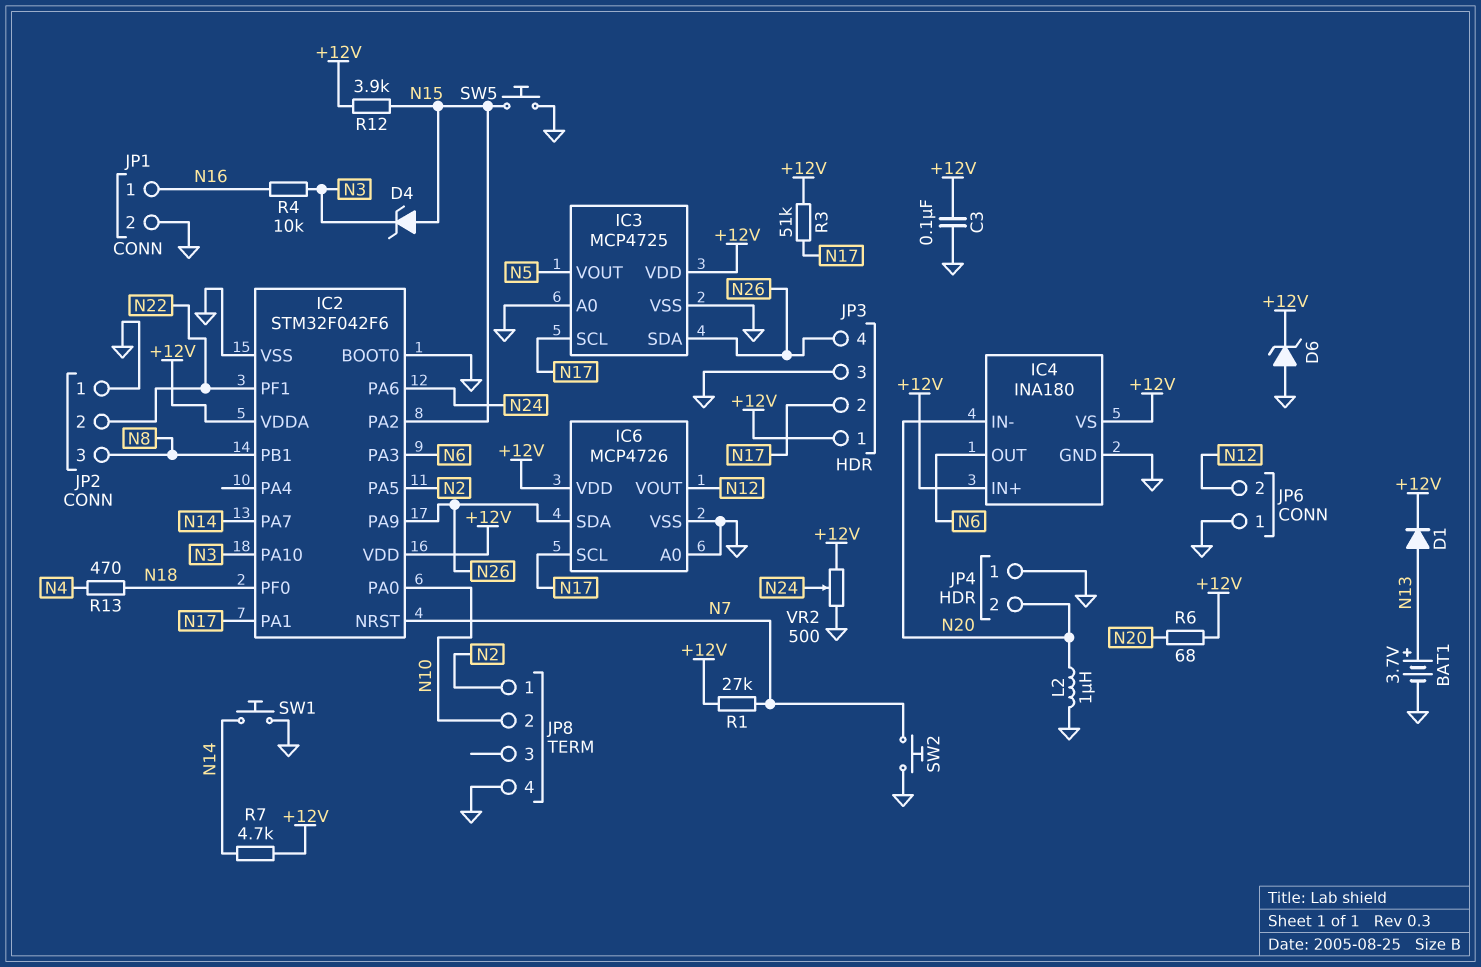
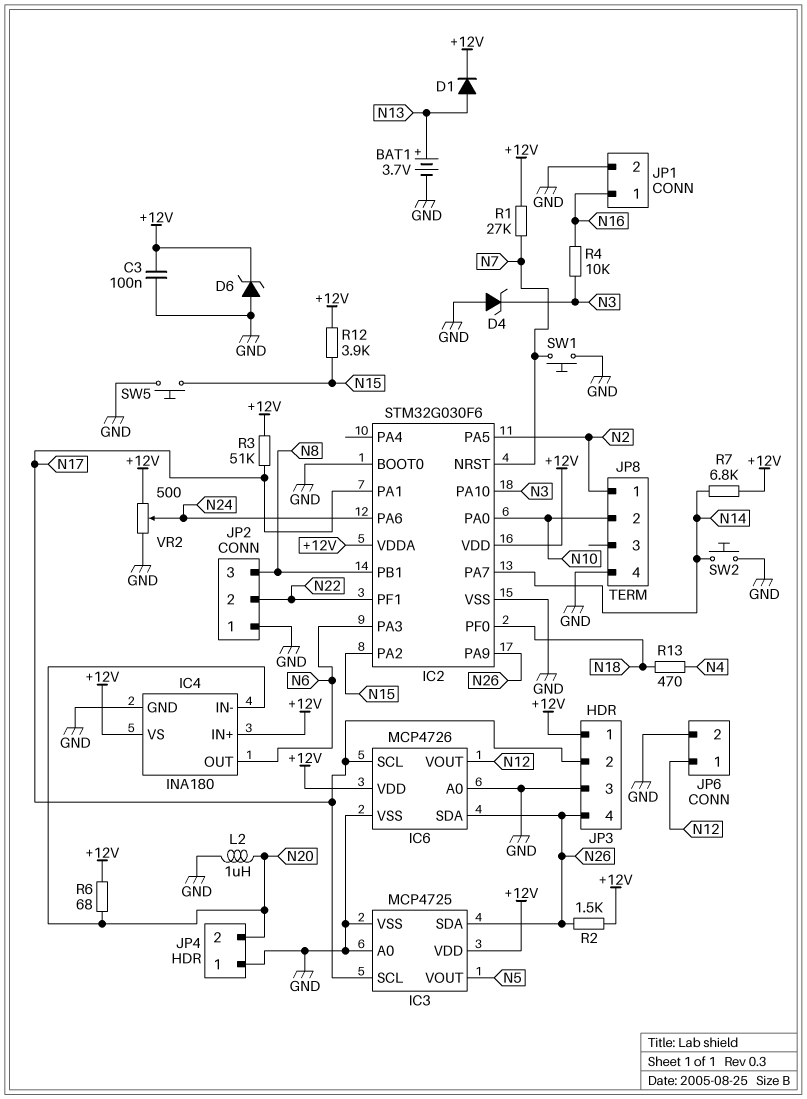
D4: zener (A N15, K N3) -> zener (A GND, K N3)
IC2: STM32F042F6 -> STM32G030F6
JP6 pin 1: GND -> N12
JP6 pin 2: N12 -> GND
R2: none -> 1.5k (+12V, N26)
R7: 4.7k (+12V, N14) -> 6.8k (+12V, N14)
SW1: button (GND, N14) -> button (GND, N7)
SW2: button (GND, N7) -> button (GND, N14)

